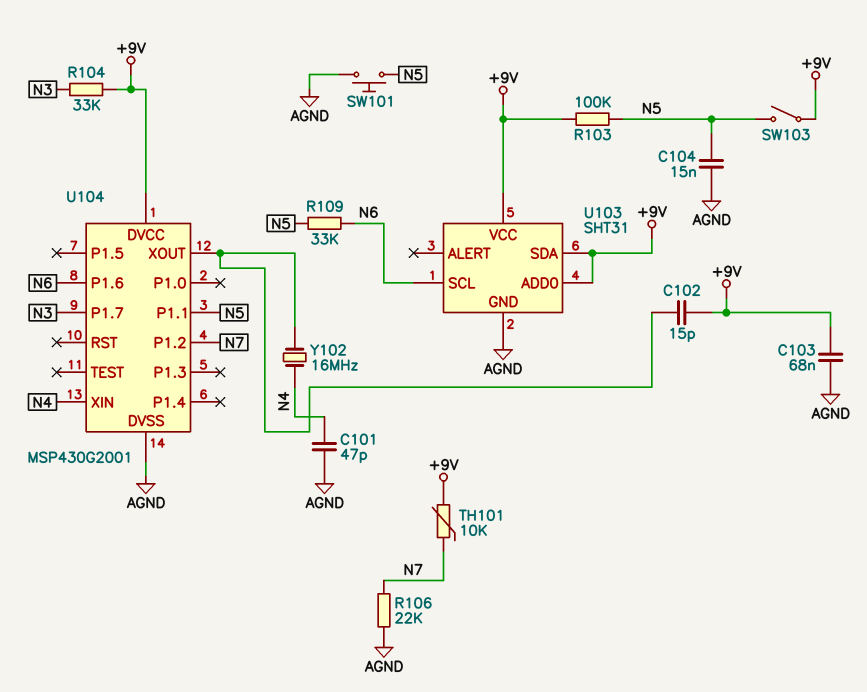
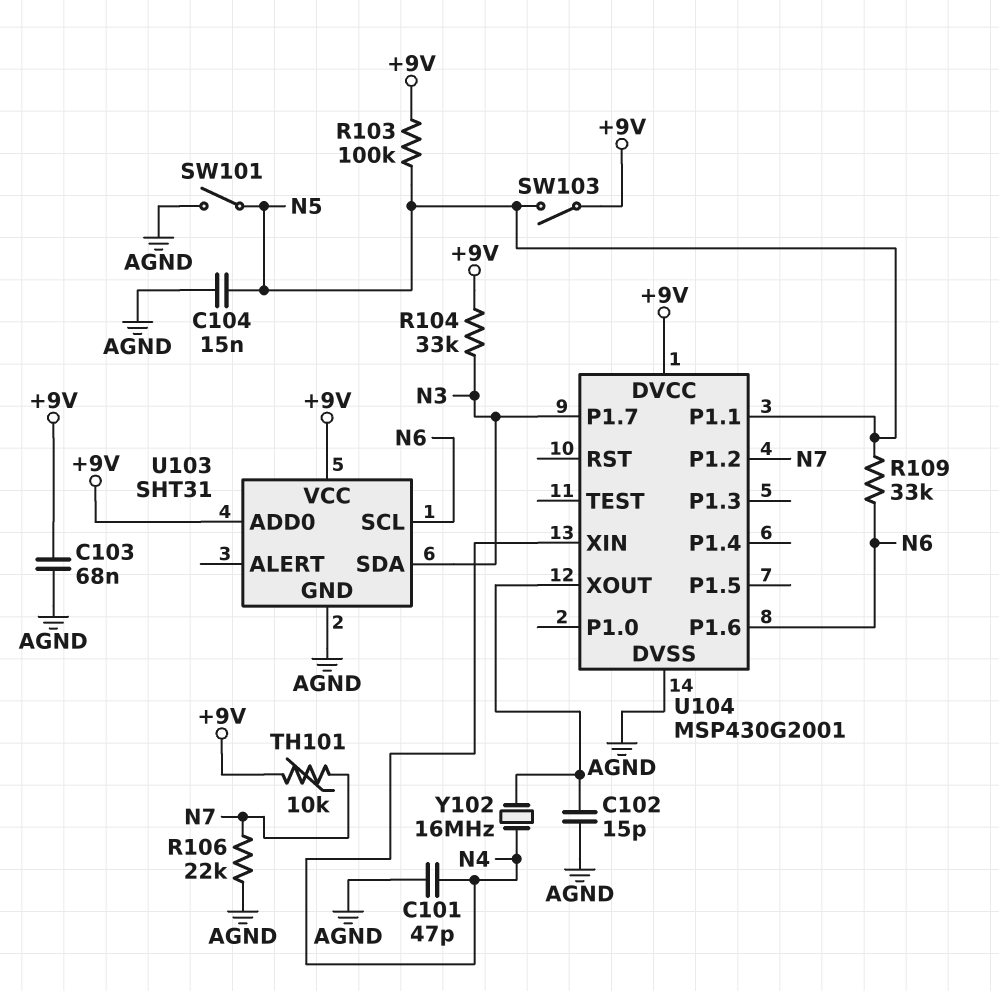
C102: 15pF (+9V, U104/XOUT) -> 15pF (AGND, U104/XOUT)
SW101: button (AGND, N5) -> switch (AGND, N5)
U103 pin SDA: +9V -> N3

